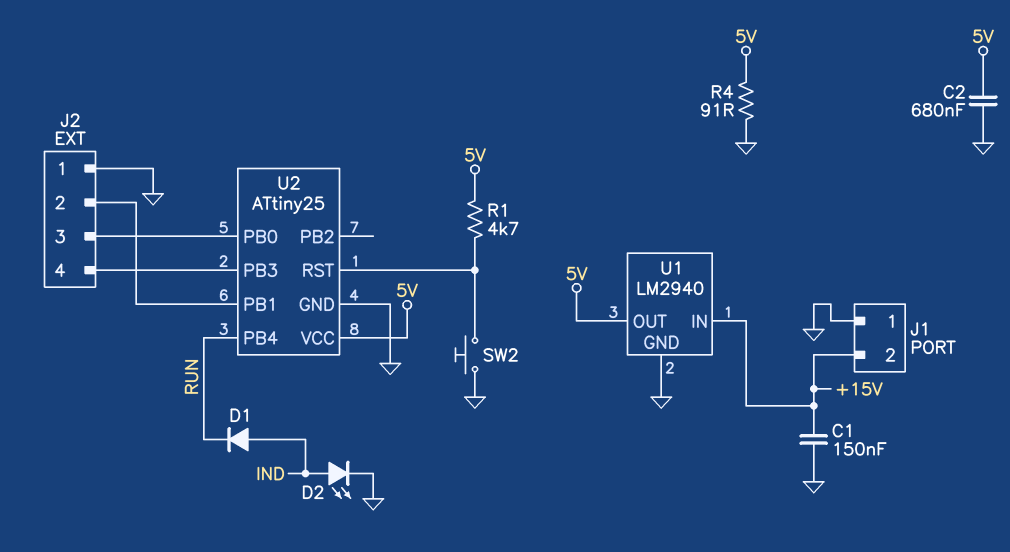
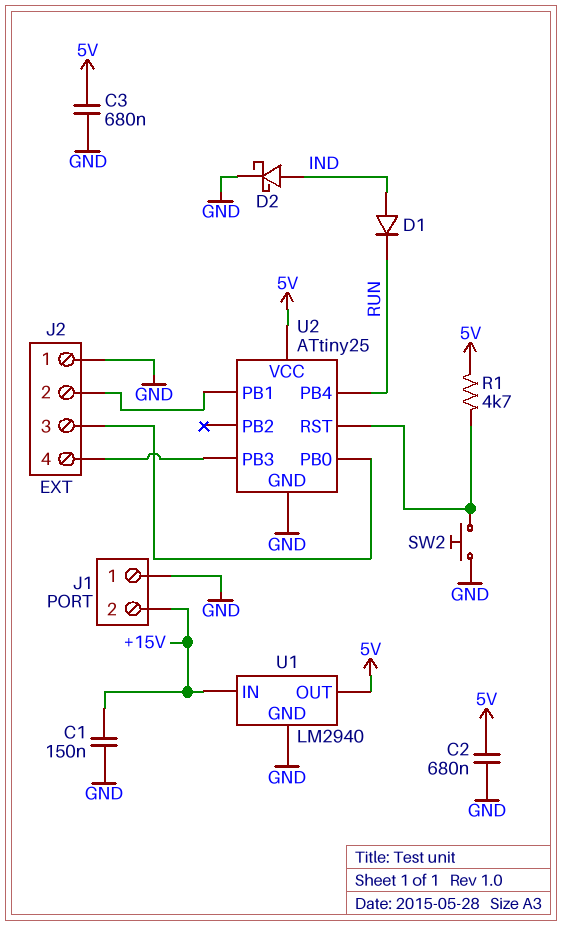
C3: none -> 680nF (5V, GND)
D2: LED (A IND, K GND) -> schottky (A IND, K GND)
R4: 91 (5V, GND) -> none

